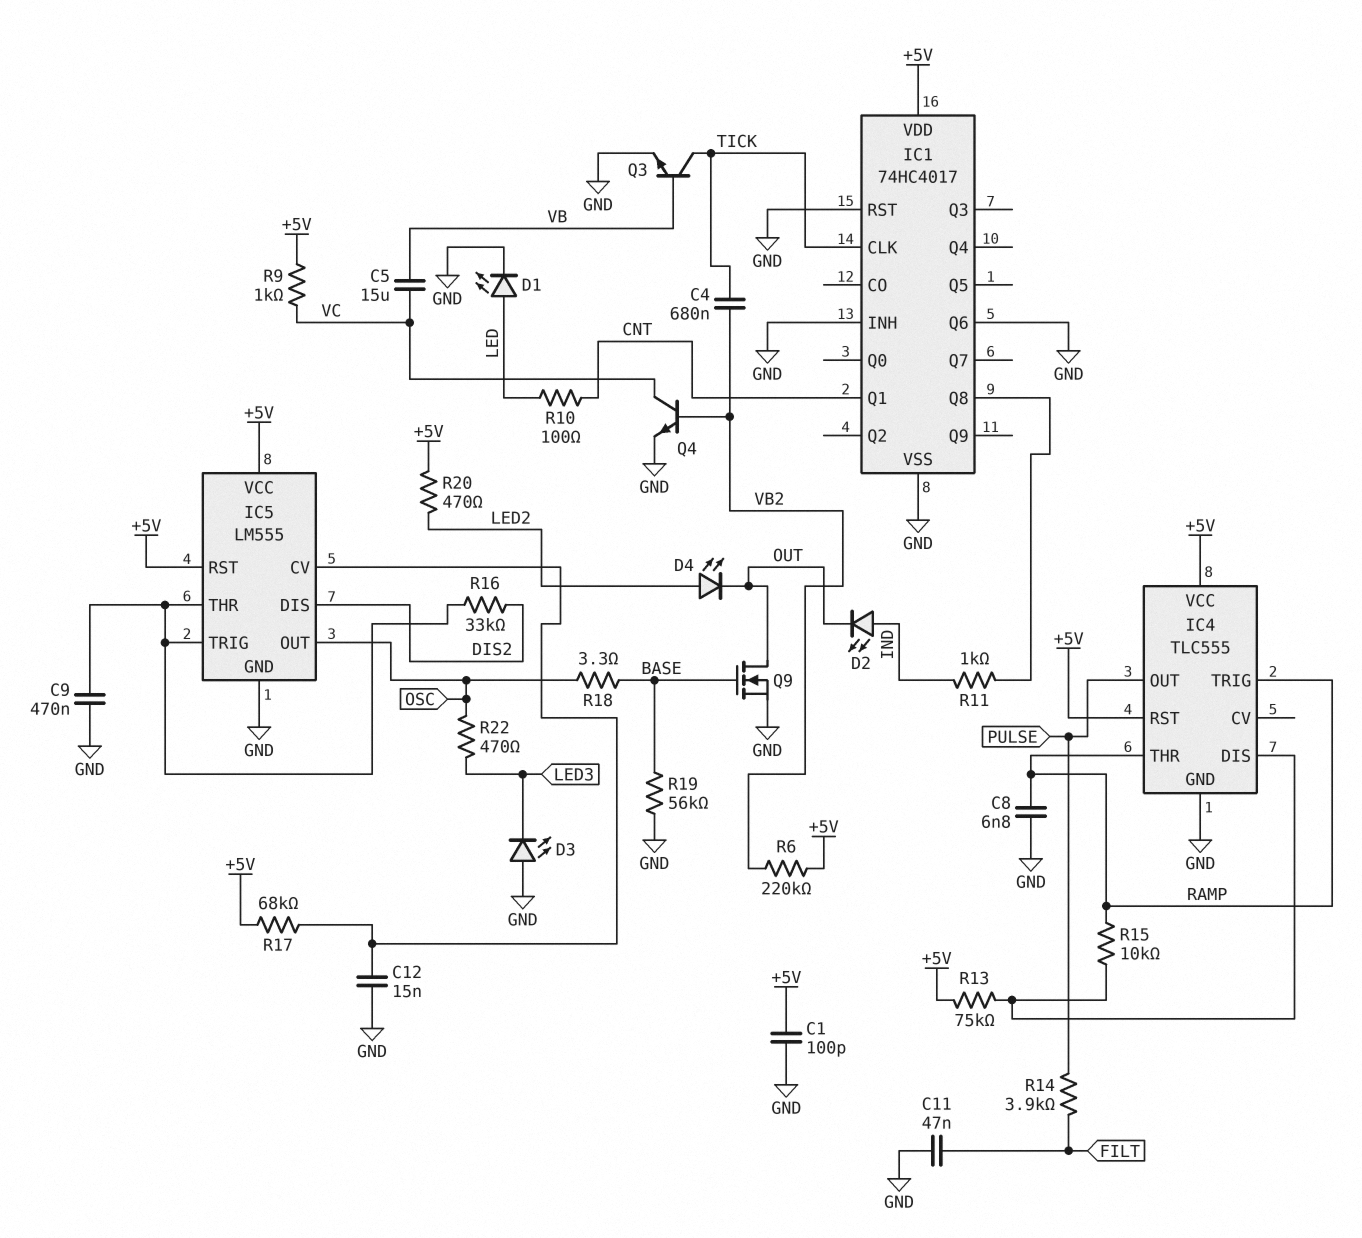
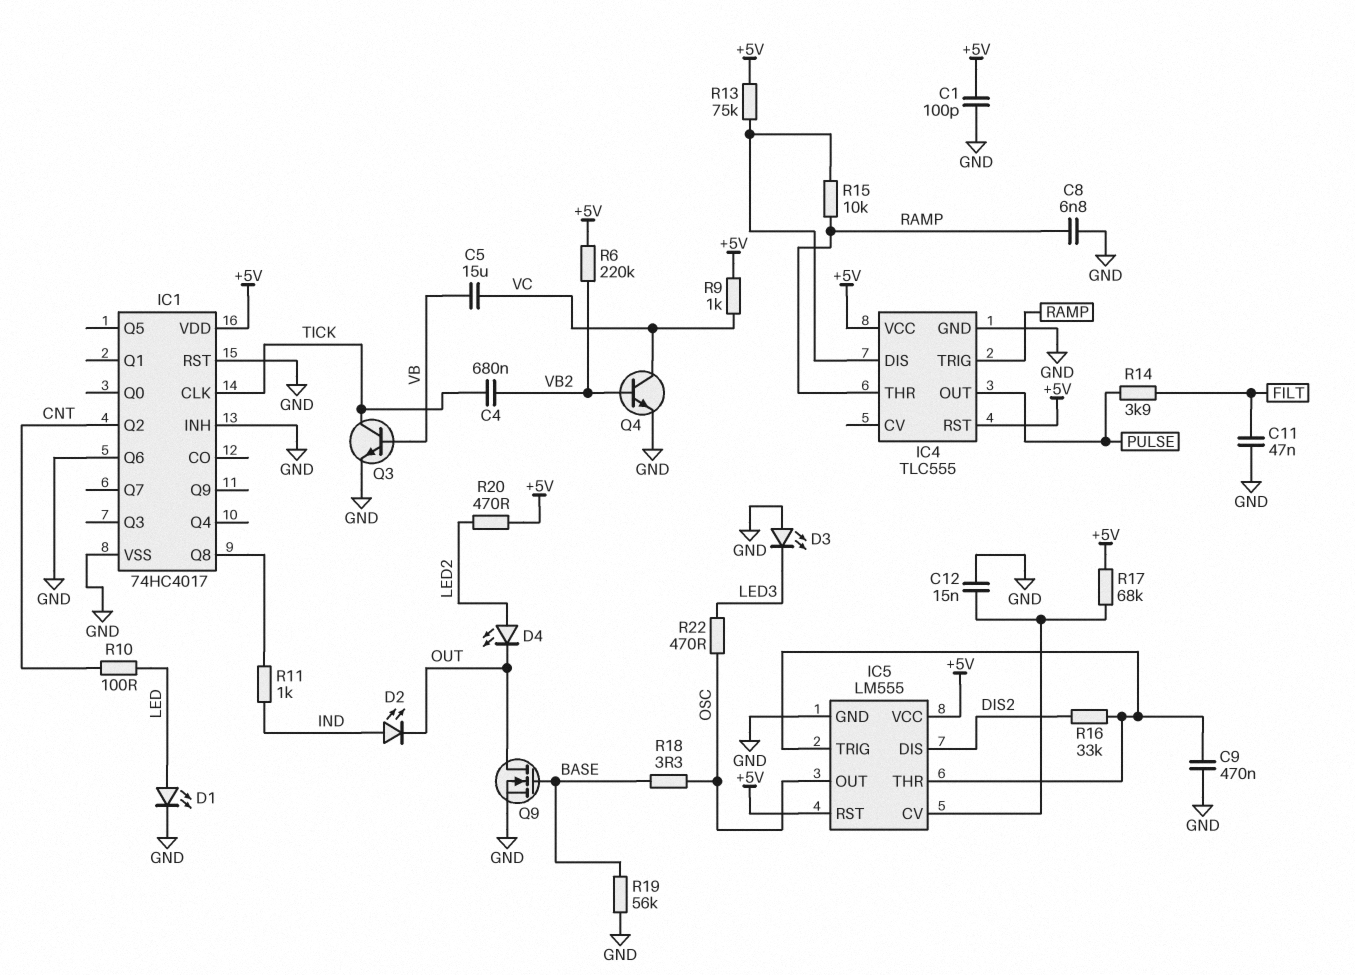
IC1 pin Q1: CNT -> none
IC1 pin Q2: none -> CNT

